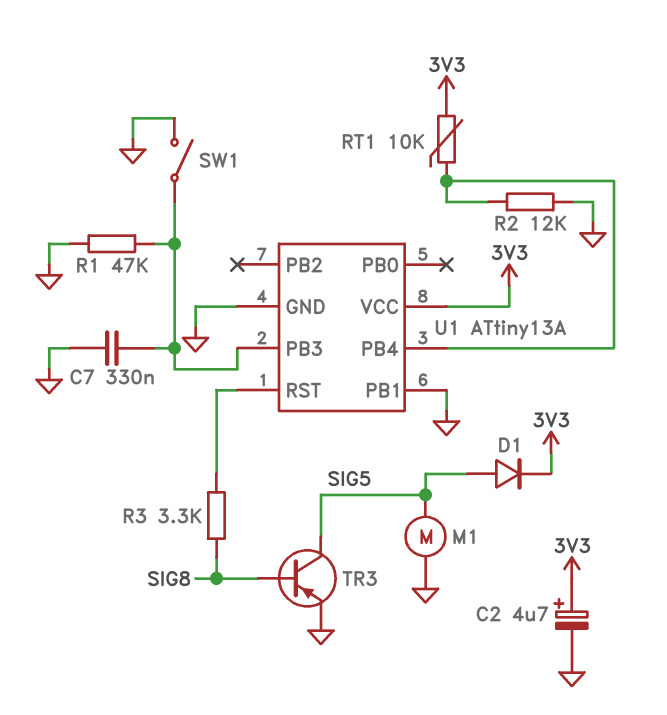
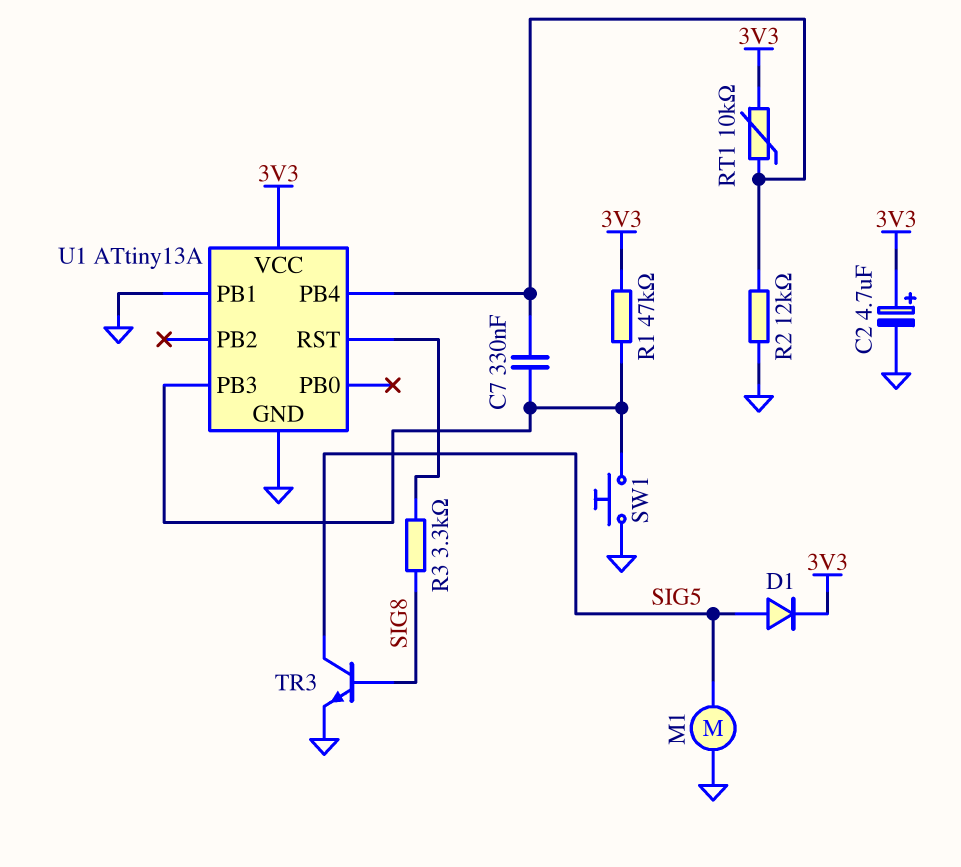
C7: 330nF (GND, U1/PB3) -> 330nF (U1/PB3, U1/PB4)
R1: 47k (GND, U1/PB3) -> 47k (3V3, U1/PB3)
SW1: switch (GND, U1/PB3) -> button (GND, U1/PB3)
TR3: PNP (B SIG8, C SIG5, E GND) -> NPN (B SIG8, C SIG5, E GND)

